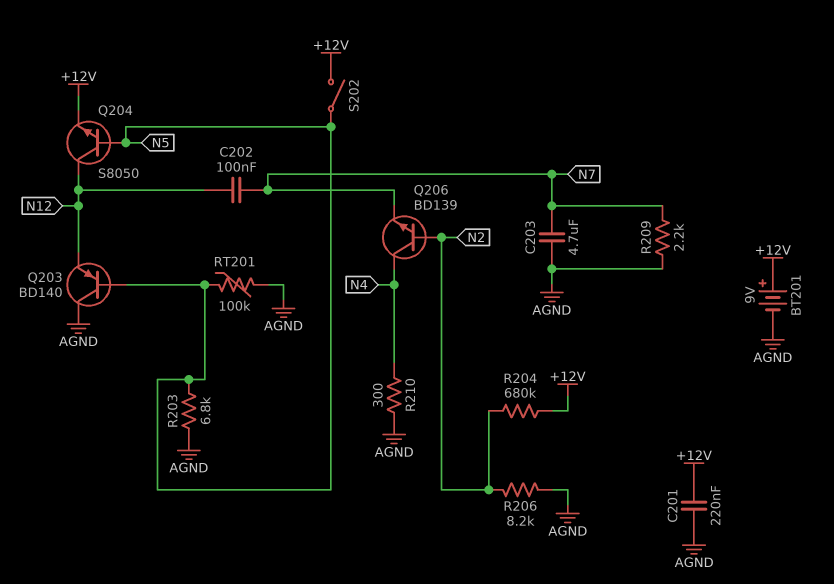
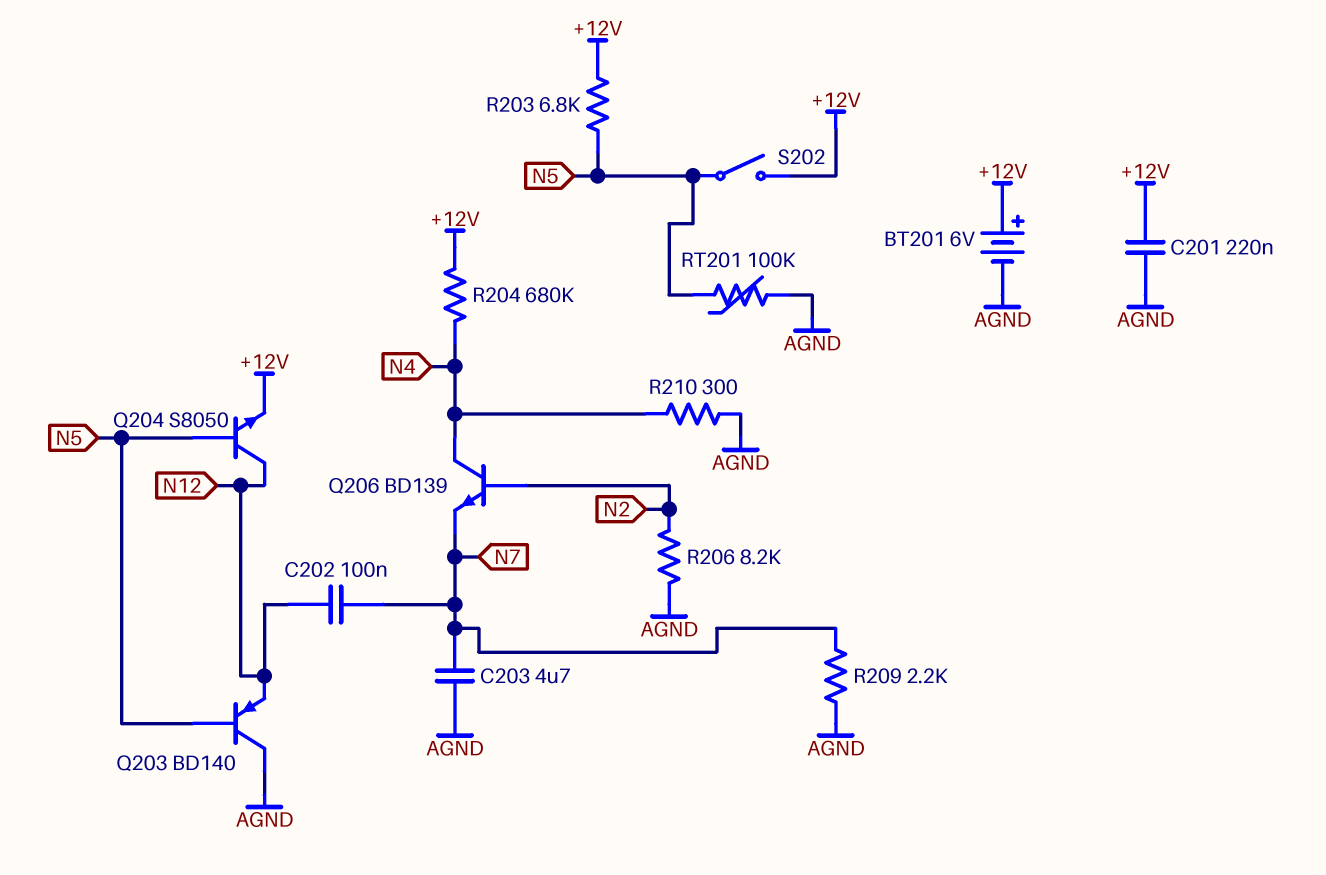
BT201: 9V (plus +12V, minus AGND) -> 6V (plus +12V, minus AGND)
R203: 6.8k (AGND, N5) -> 6.8k (+12V, N5)
R204: 680k (+12V, N2) -> 680k (+12V, N4)

